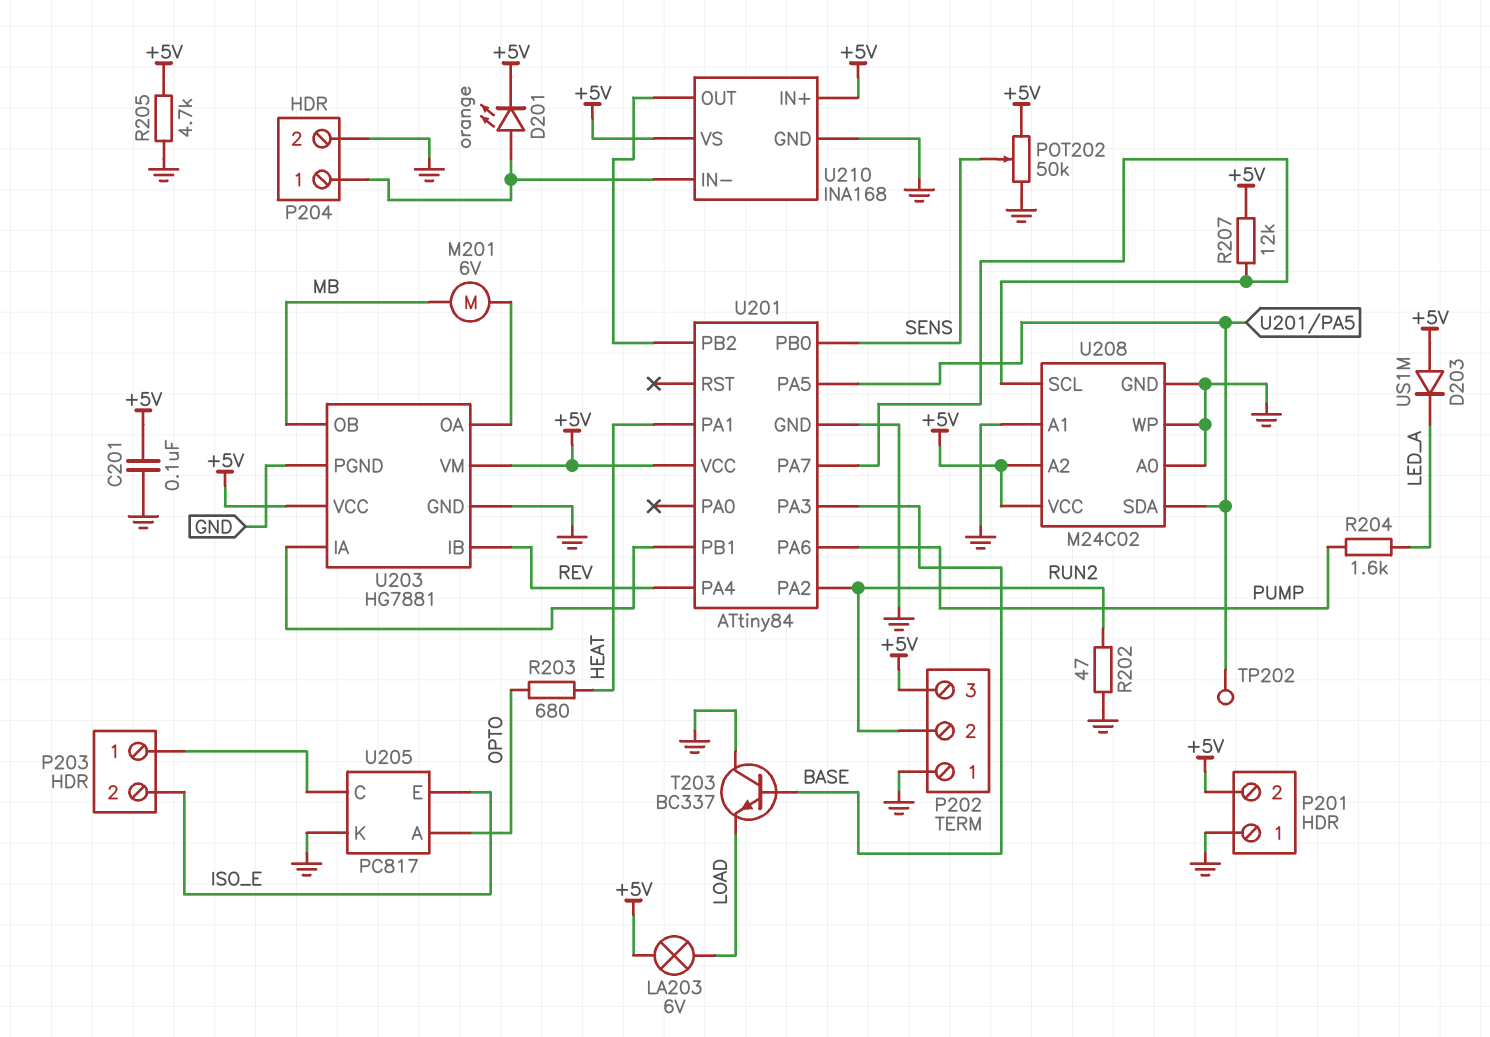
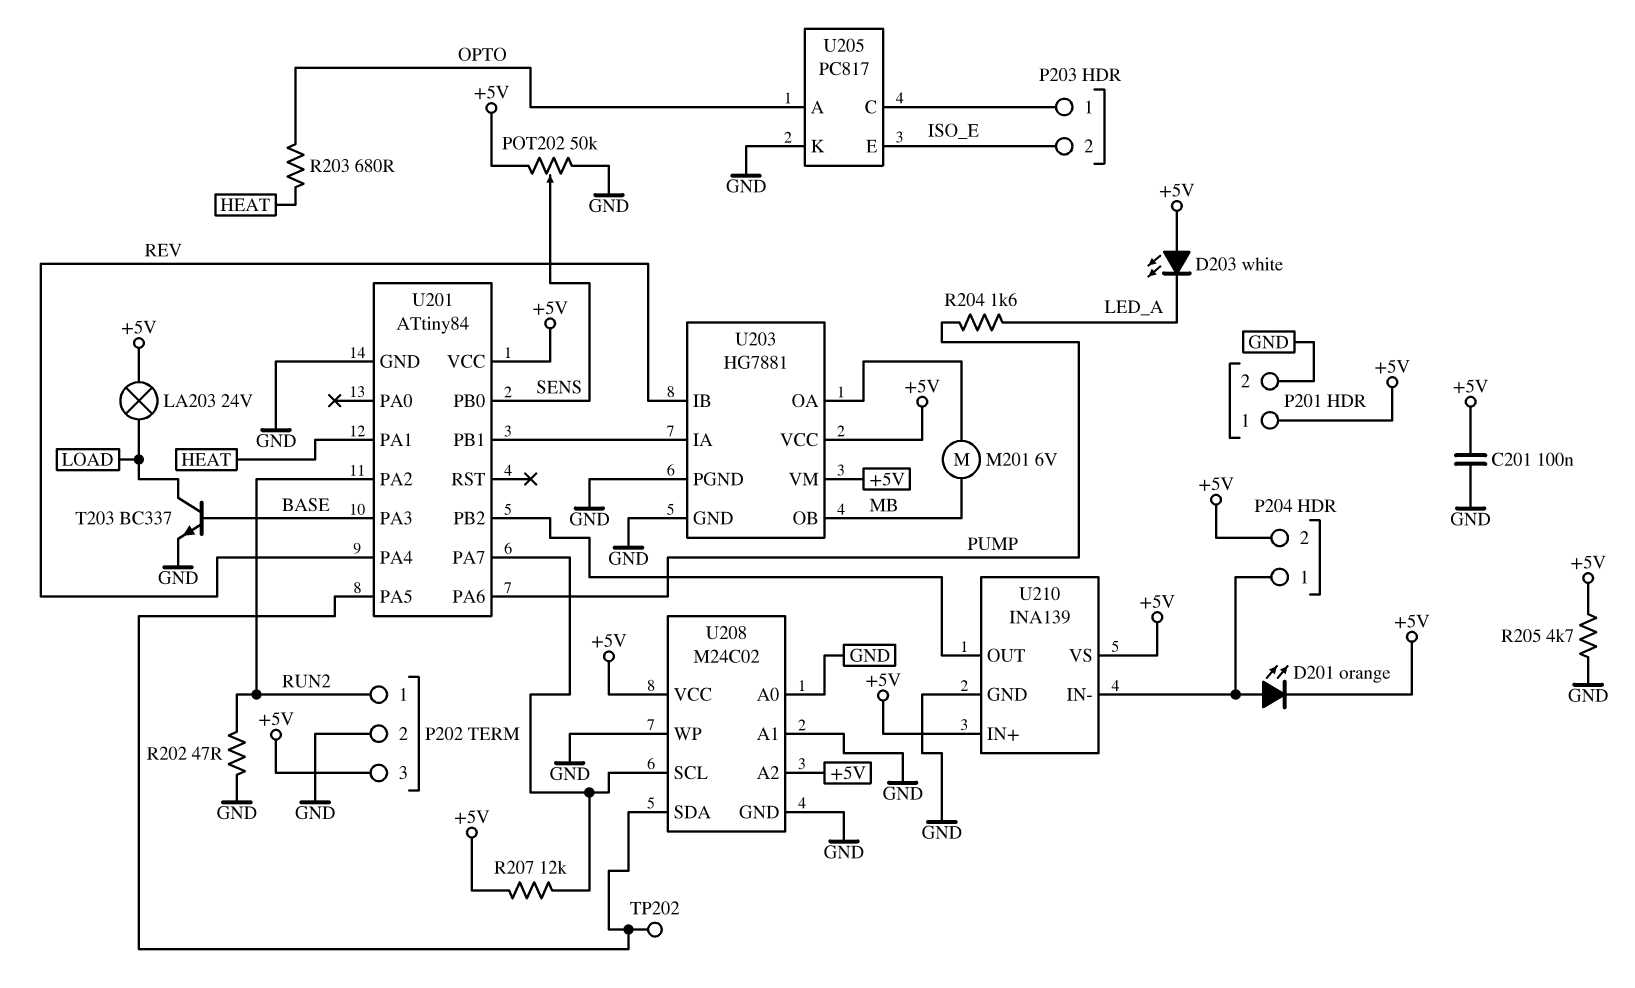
D203: diode US1M (A +5V, K LED_A) -> LED white (A +5V, K LED_A)
LA203: lamp 6V (+5V, LOAD) -> lamp 24V (+5V, LOAD)
P201 pin 1: GND -> +5V
P201 pin 2: +5V -> GND
P202 pin 1: GND -> RUN2
P202 pin 2: RUN2 -> GND
P204 pin 2: GND -> +5V
T203: NPN BC337 (B BASE, C GND, E LOAD) -> NPN BC337 (B BASE, C LOAD, E GND)
U210: INA168 -> INA139

